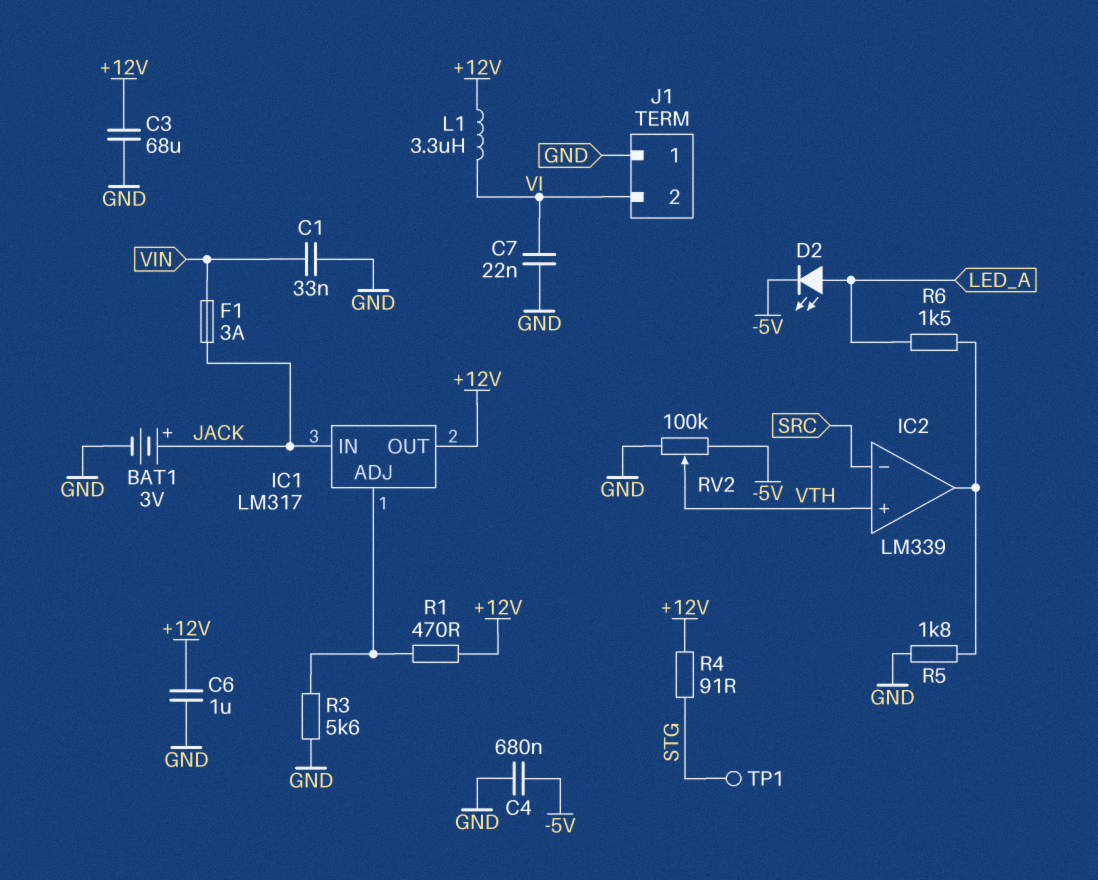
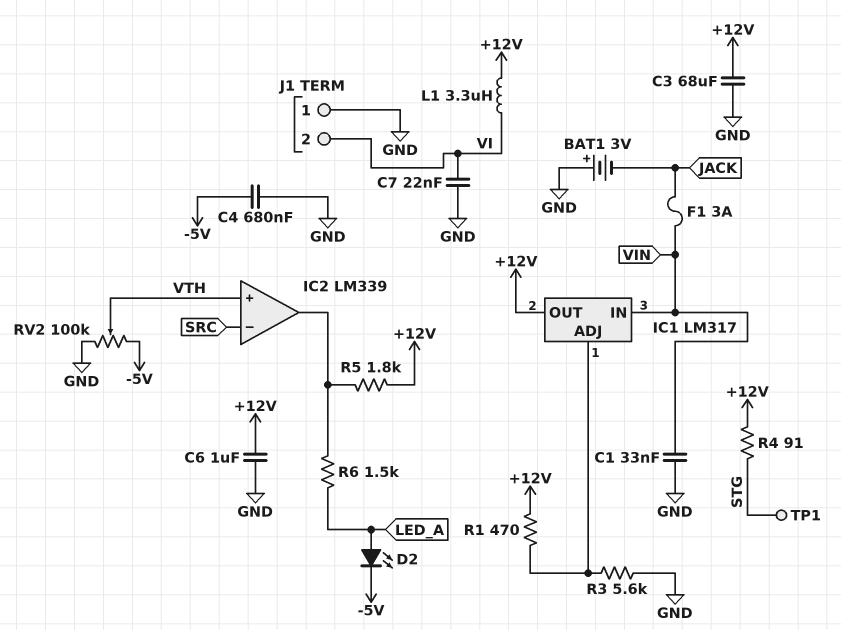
BAT1: 3V (plus JACK, minus GND) -> 3V (plus GND, minus JACK)
IC1 pin IN: JACK -> VIN
R5: 1.8k (GND, IC2/out) -> 1.8k (+12V, IC2/out)

